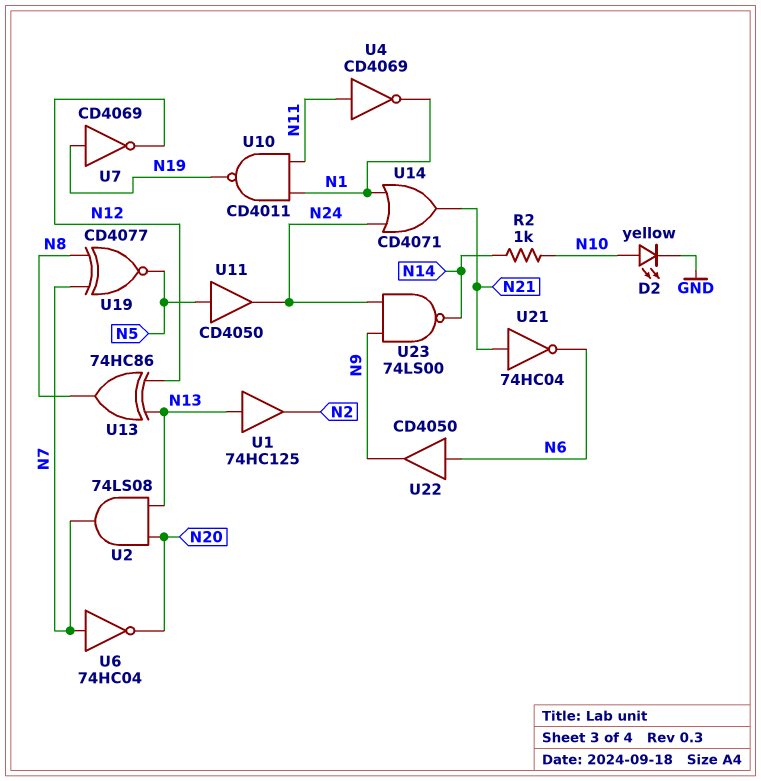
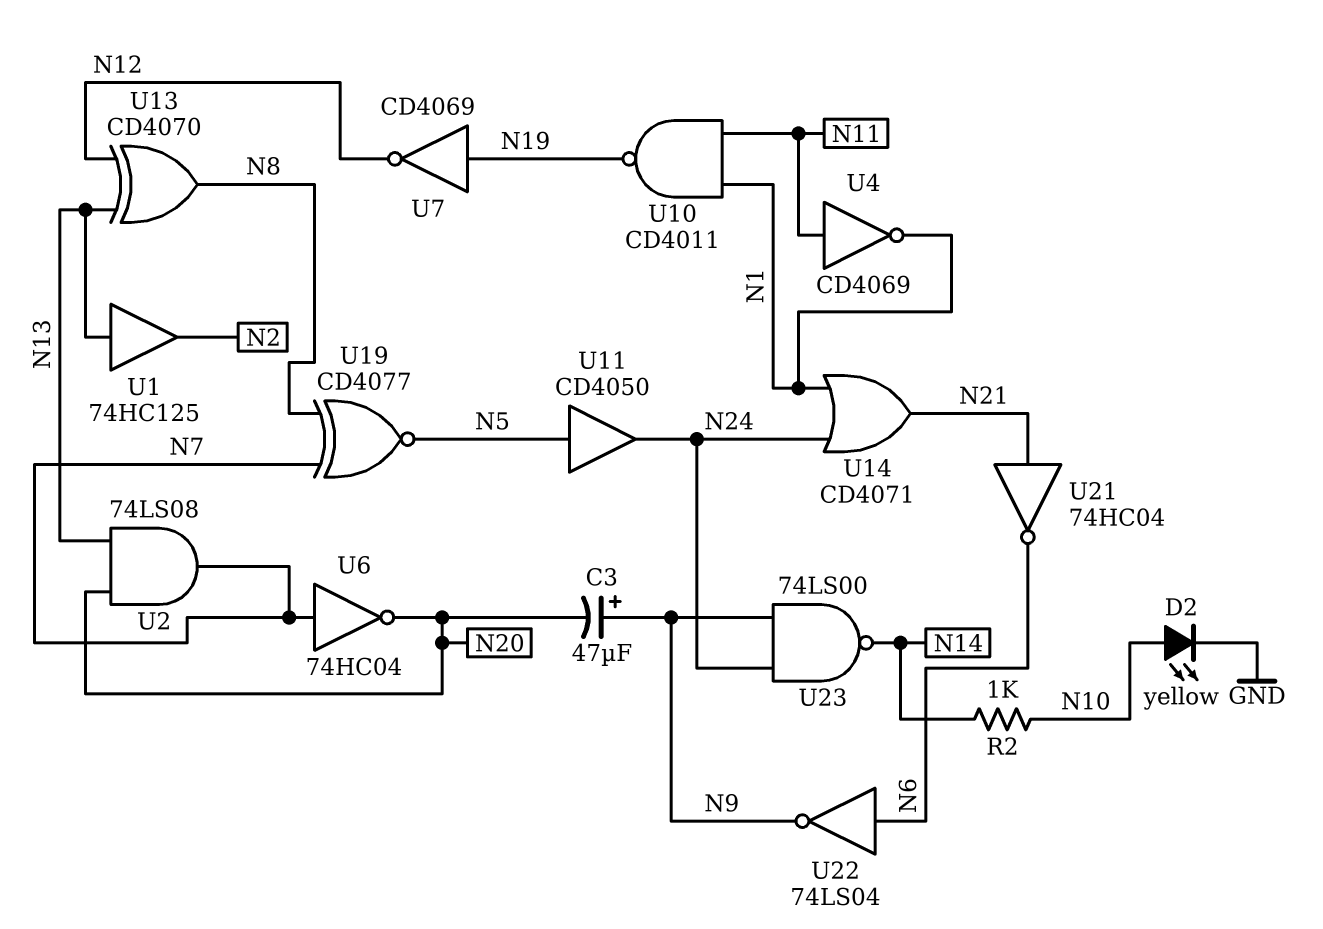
C3: none -> 47uF (plus N9, minus N20)
U13: XOR 74HC86 (in N12, in N13, out N8) -> XOR CD4070 (in N12, in N13, out N8)
U22: buffer CD4050 (in N6, out N9) -> NOT 74LS04 (in N6, out N9)

